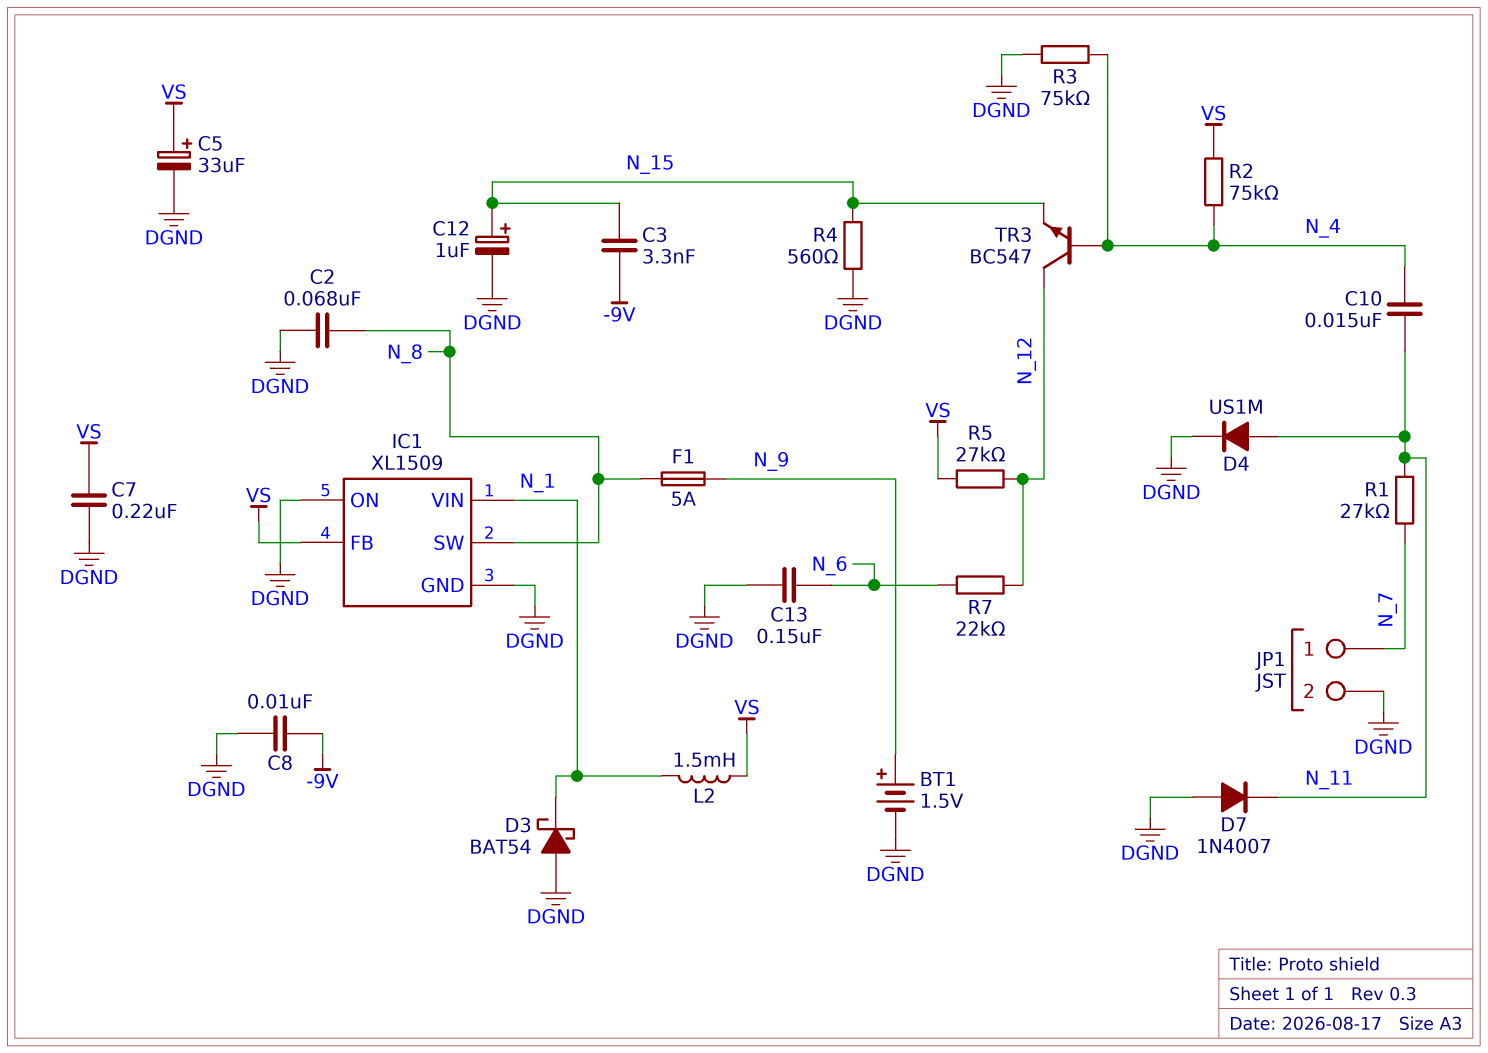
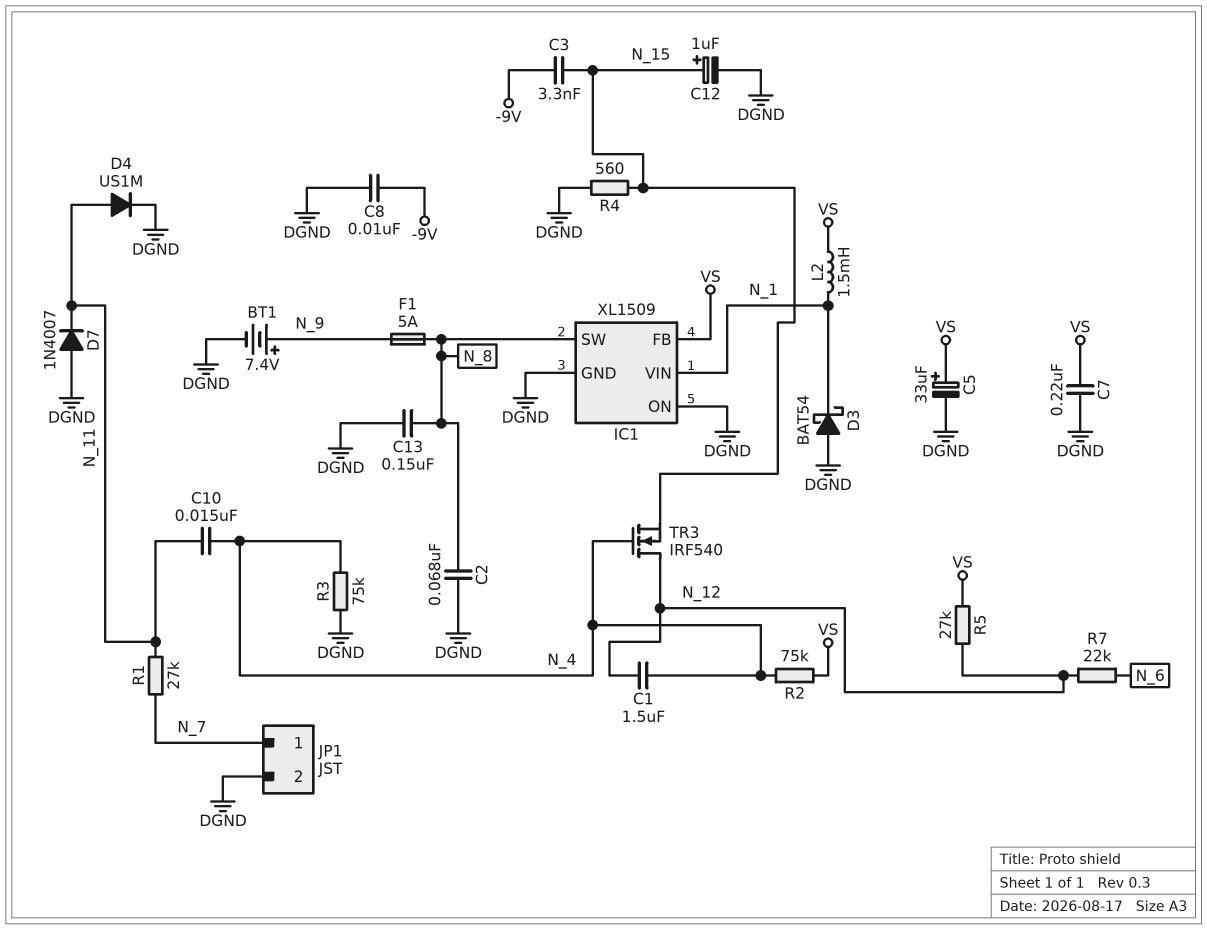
BT1: 1.5V (plus N_9, minus DGND) -> 7.4V (plus N_9, minus DGND)
C1: none -> 1.5uF (N_4, N_12)
C13: 150nF (DGND, N_6) -> 150nF (DGND, N_8)
TR3: NPN BC547 (B N_4, C N_12, E N_15) -> NMOS IRF540 (G N_4, D N_12, S N_15)

